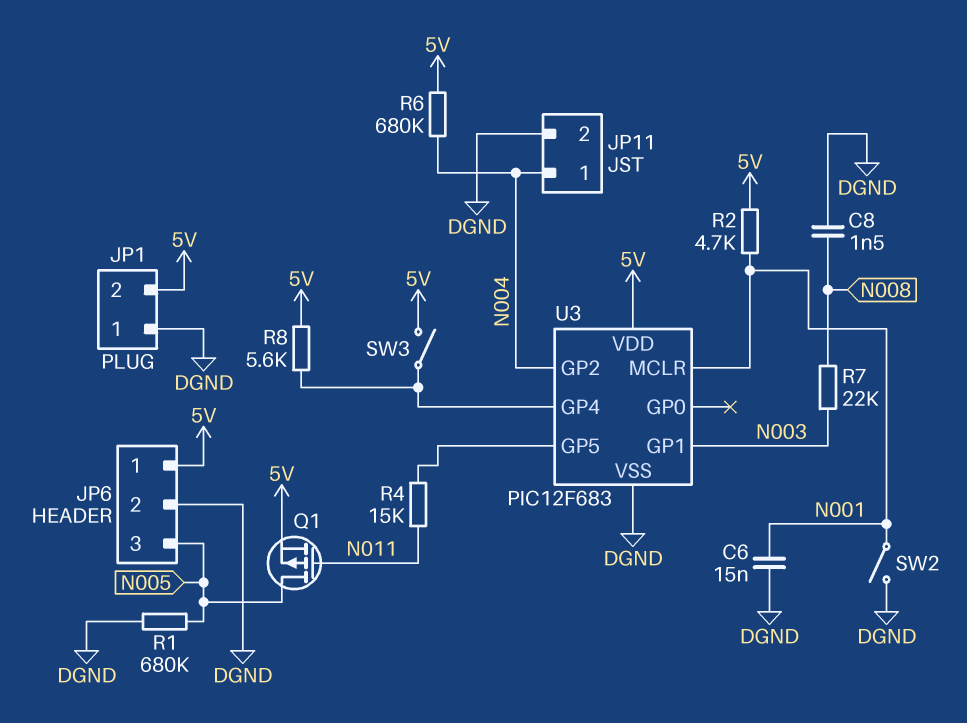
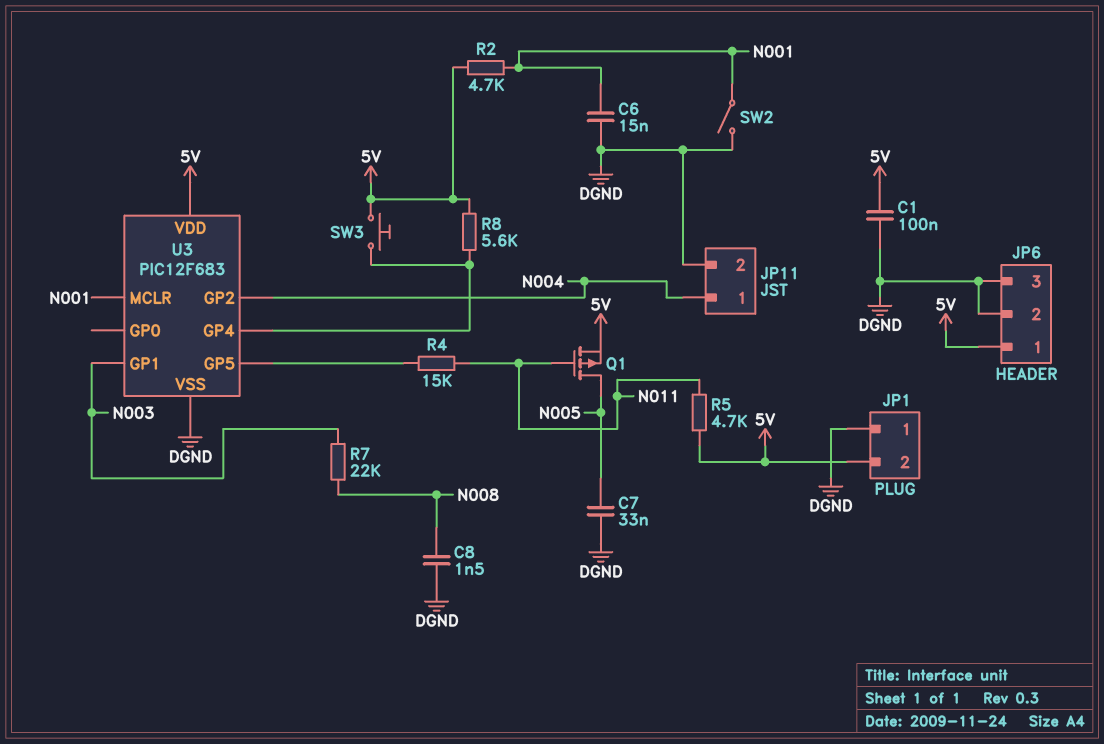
C1: none -> 100nF (5V, DGND)
C7: none -> 33nF (DGND, N005)
JP6 pin 3: N005 -> DGND
R1: 680k (DGND, N005) -> none
R5: none -> 4.7k (5V, N011)
R6: 680k (5V, N004) -> none
SW3: switch (5V, U3/GP4) -> button (5V, U3/GP4)

